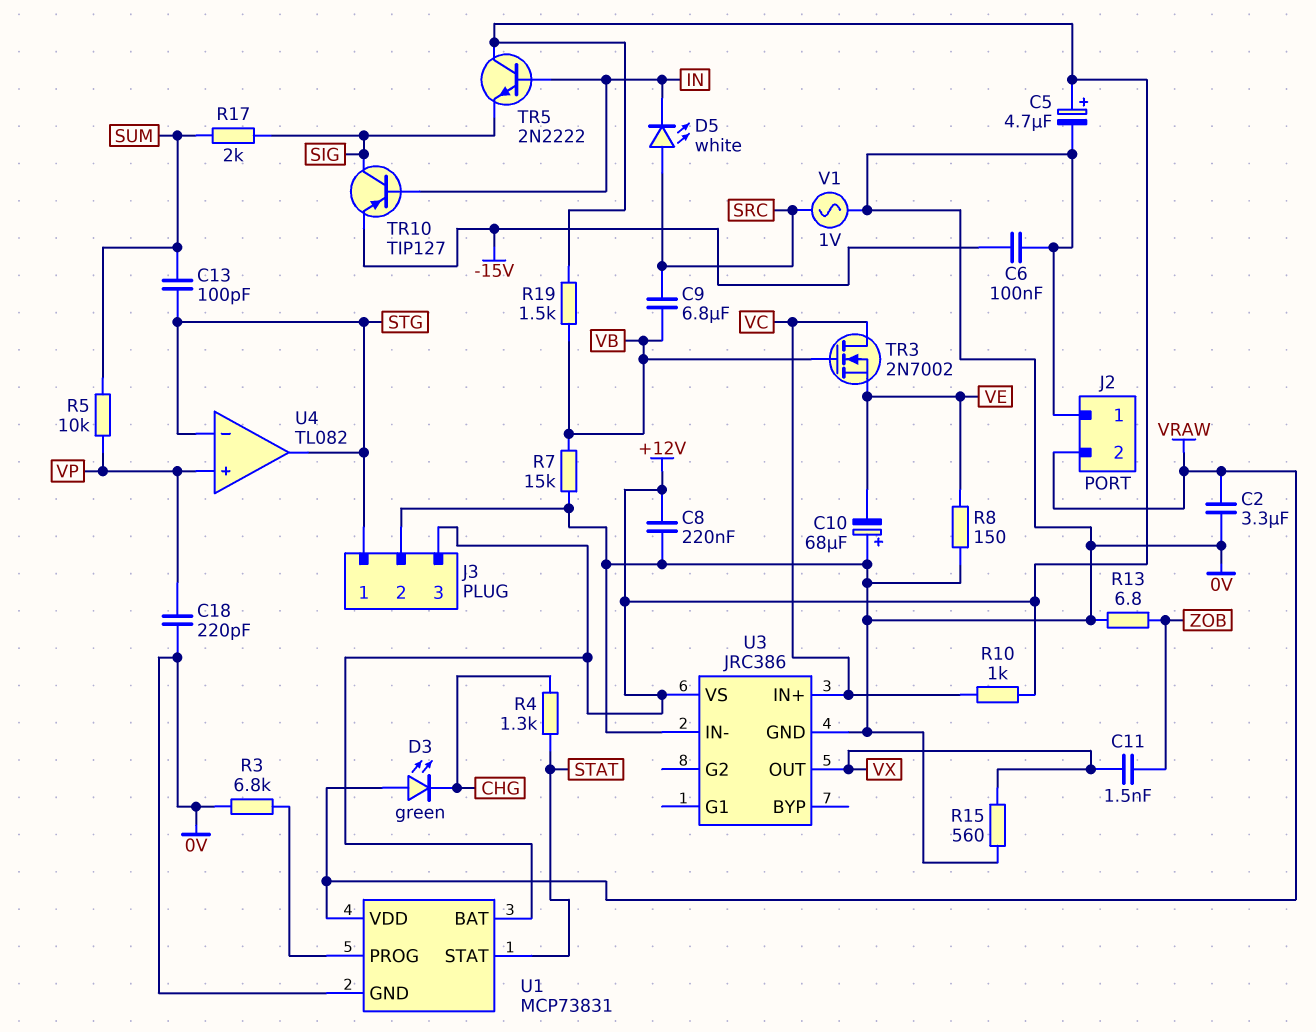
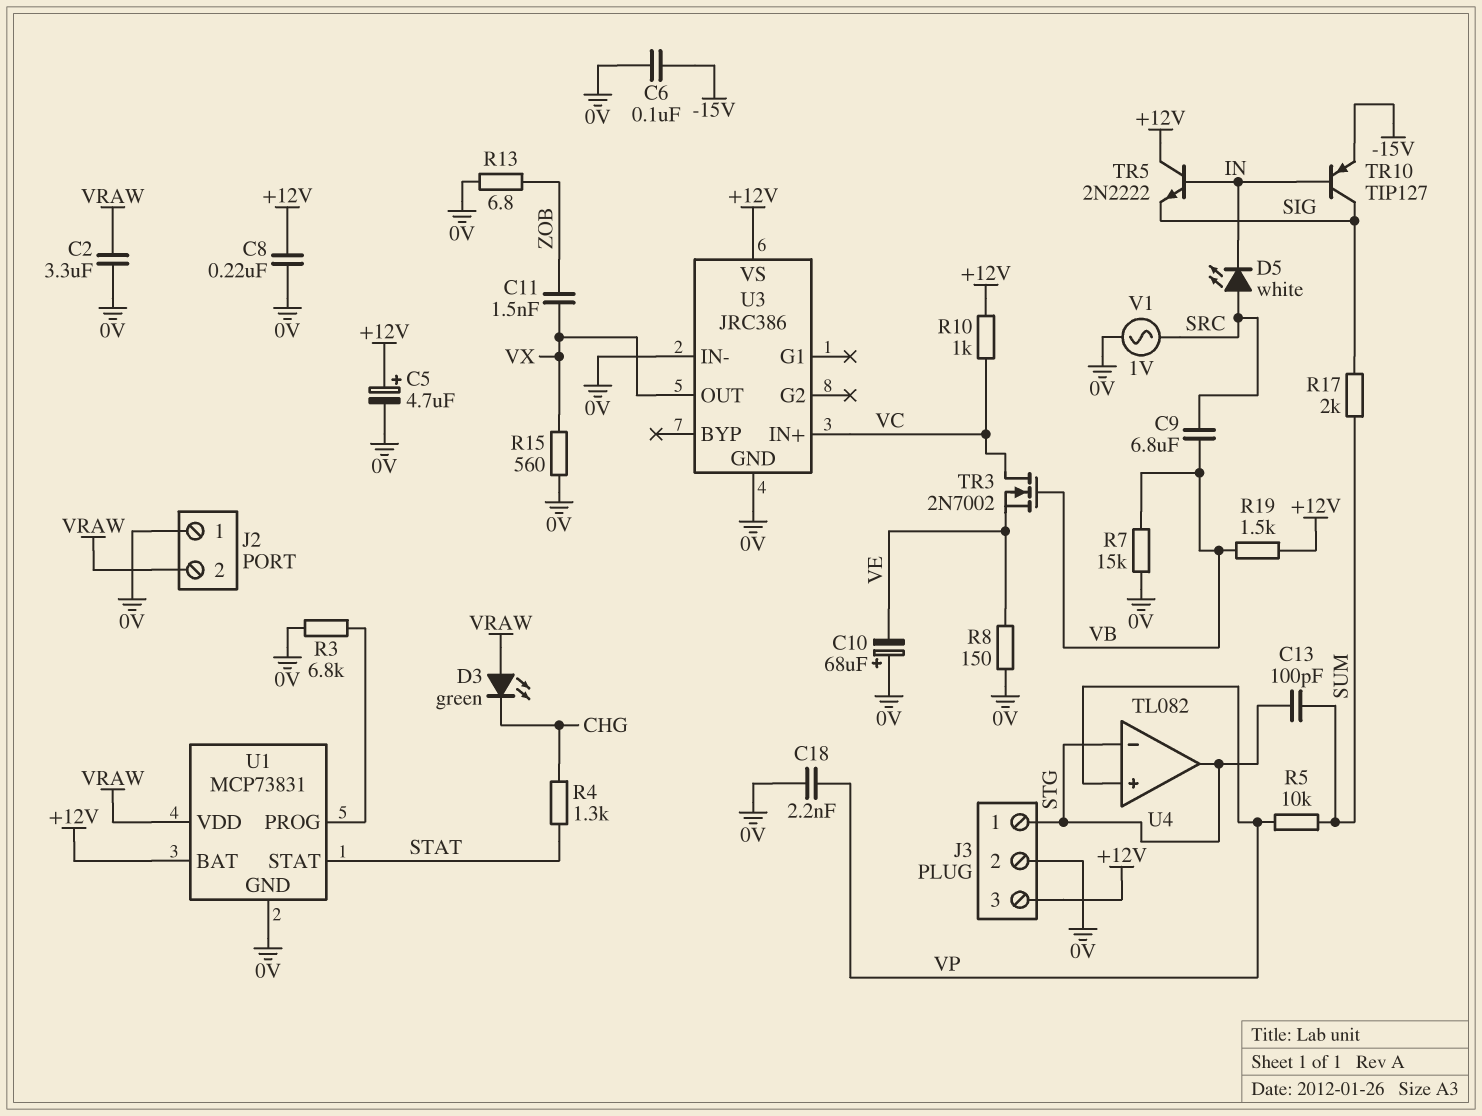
C18: 220pF (0V, VP) -> 2.2nF (0V, VP)

